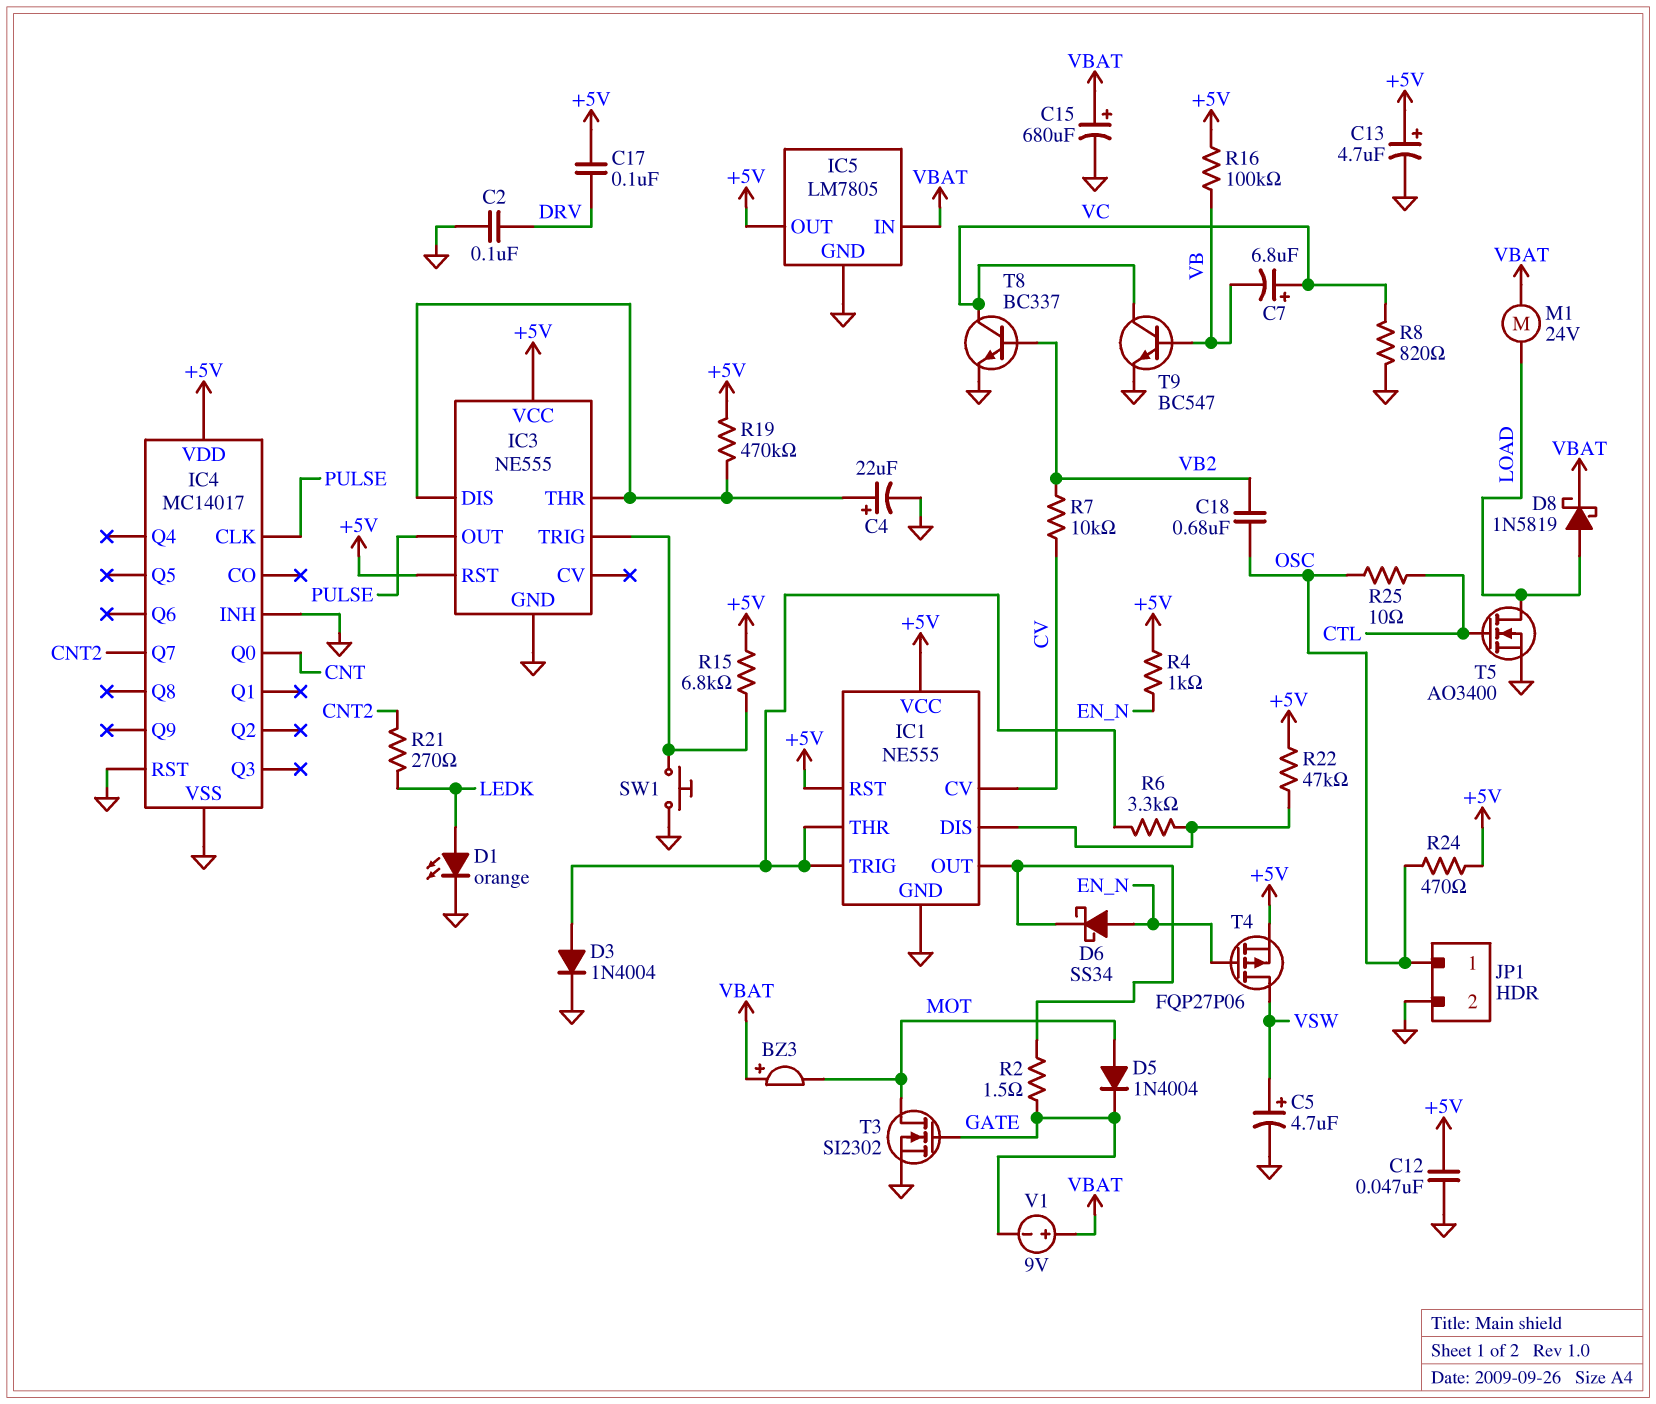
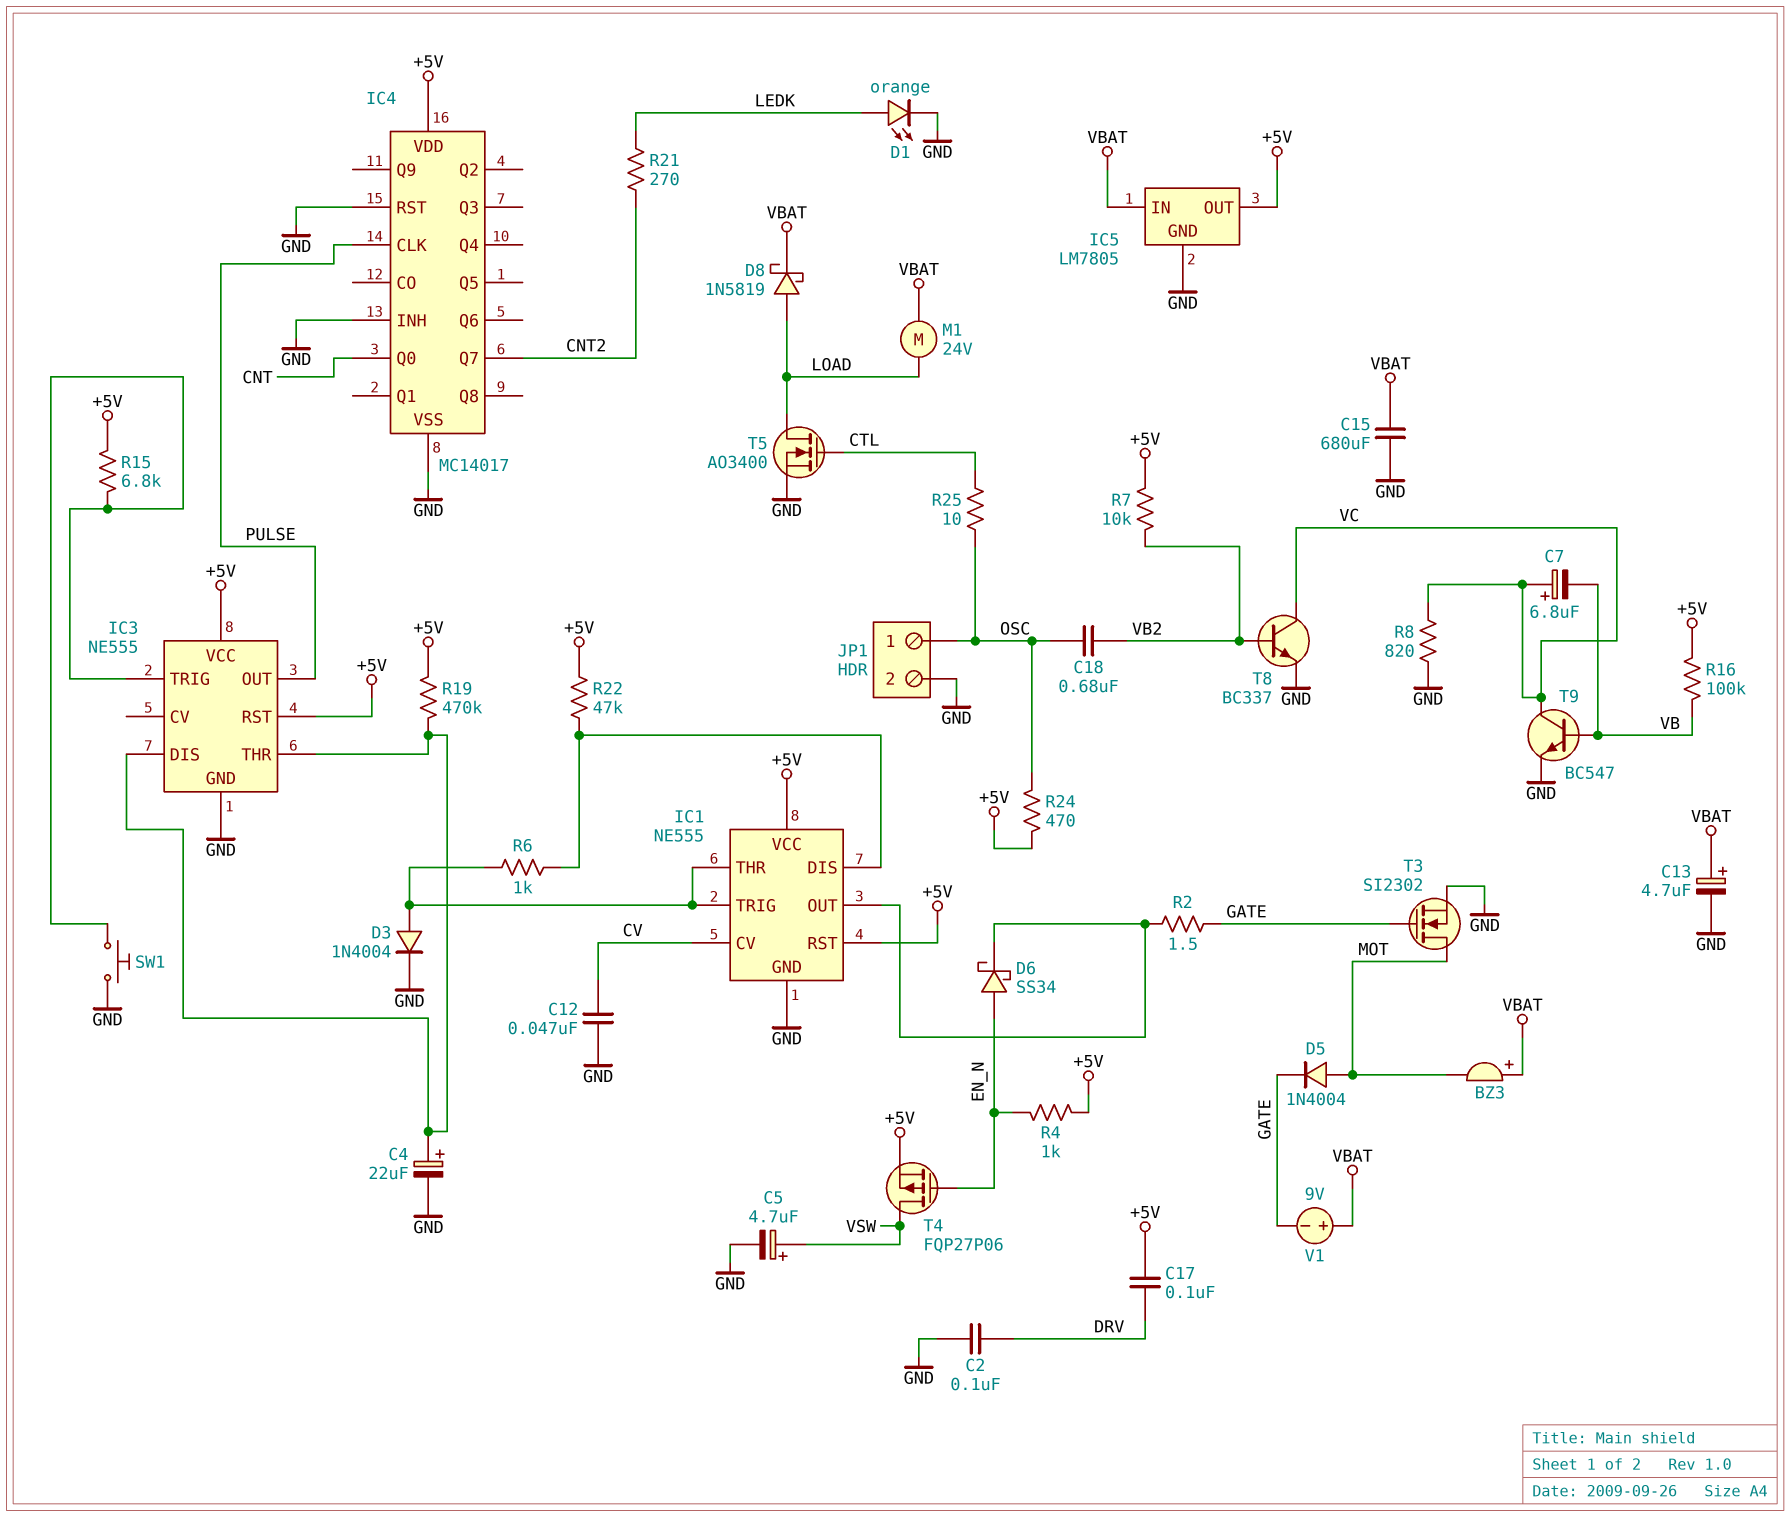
C12: 47nF (+5V, GND) -> 47nF (CV, GND)
C13: 4.7uF (plus +5V, minus GND) -> 4.7uF (plus VBAT, minus GND)
C15: 680uF (plus VBAT, minus GND) -> 680uF (GND, VBAT)
R6: 3.3k (IC1/DIS, IC1/THR) -> 1k (IC1/DIS, IC1/THR)
R7: 10k (CV, VB2) -> 10k (+5V, VB2)

